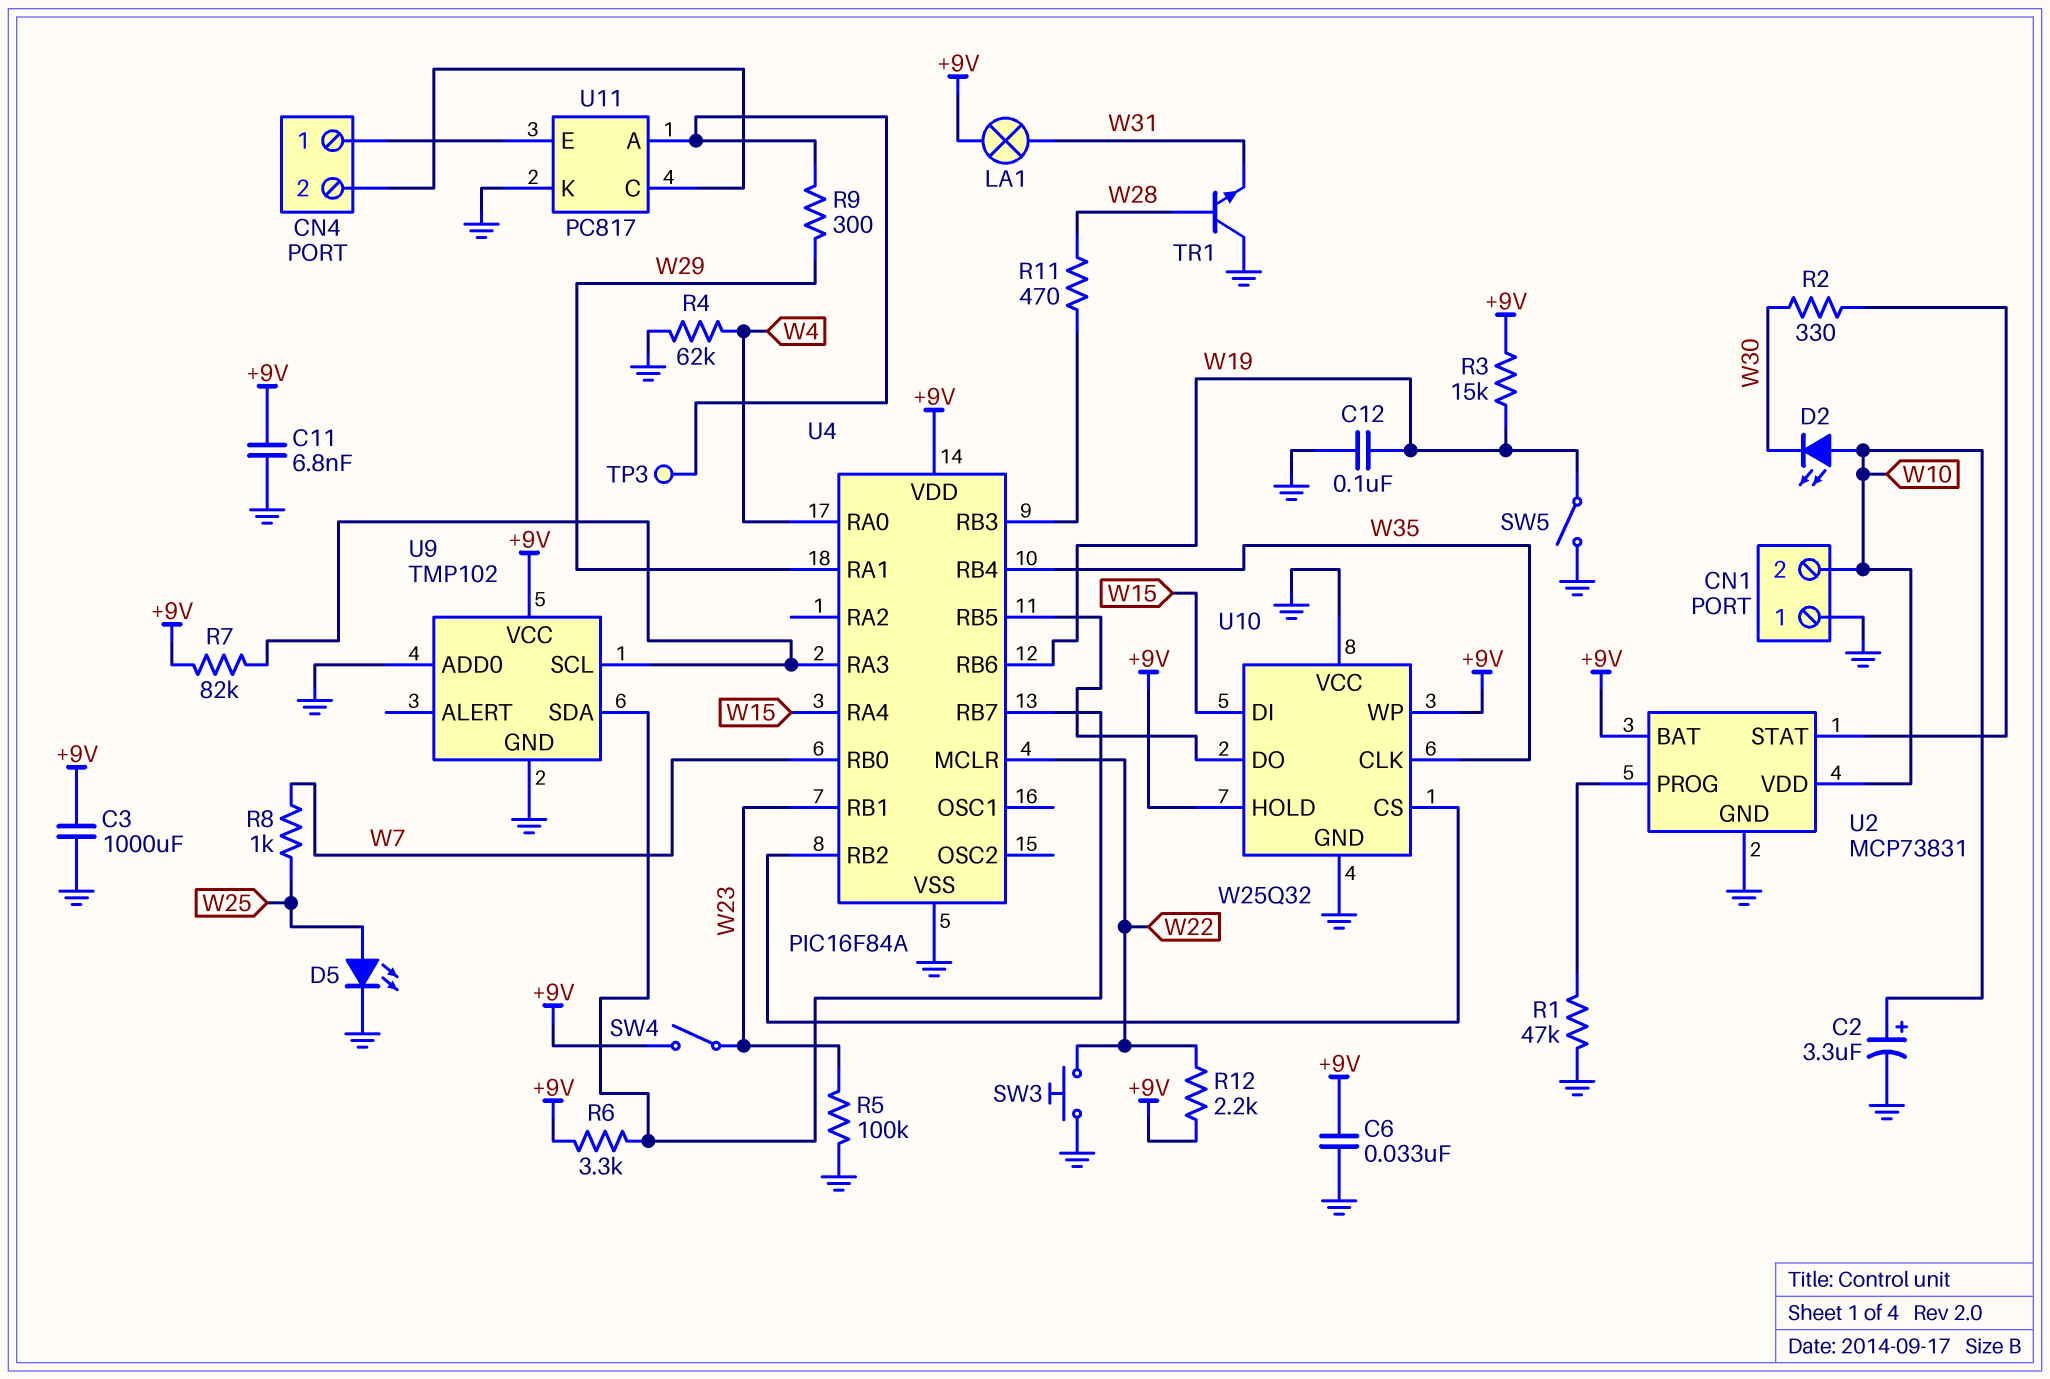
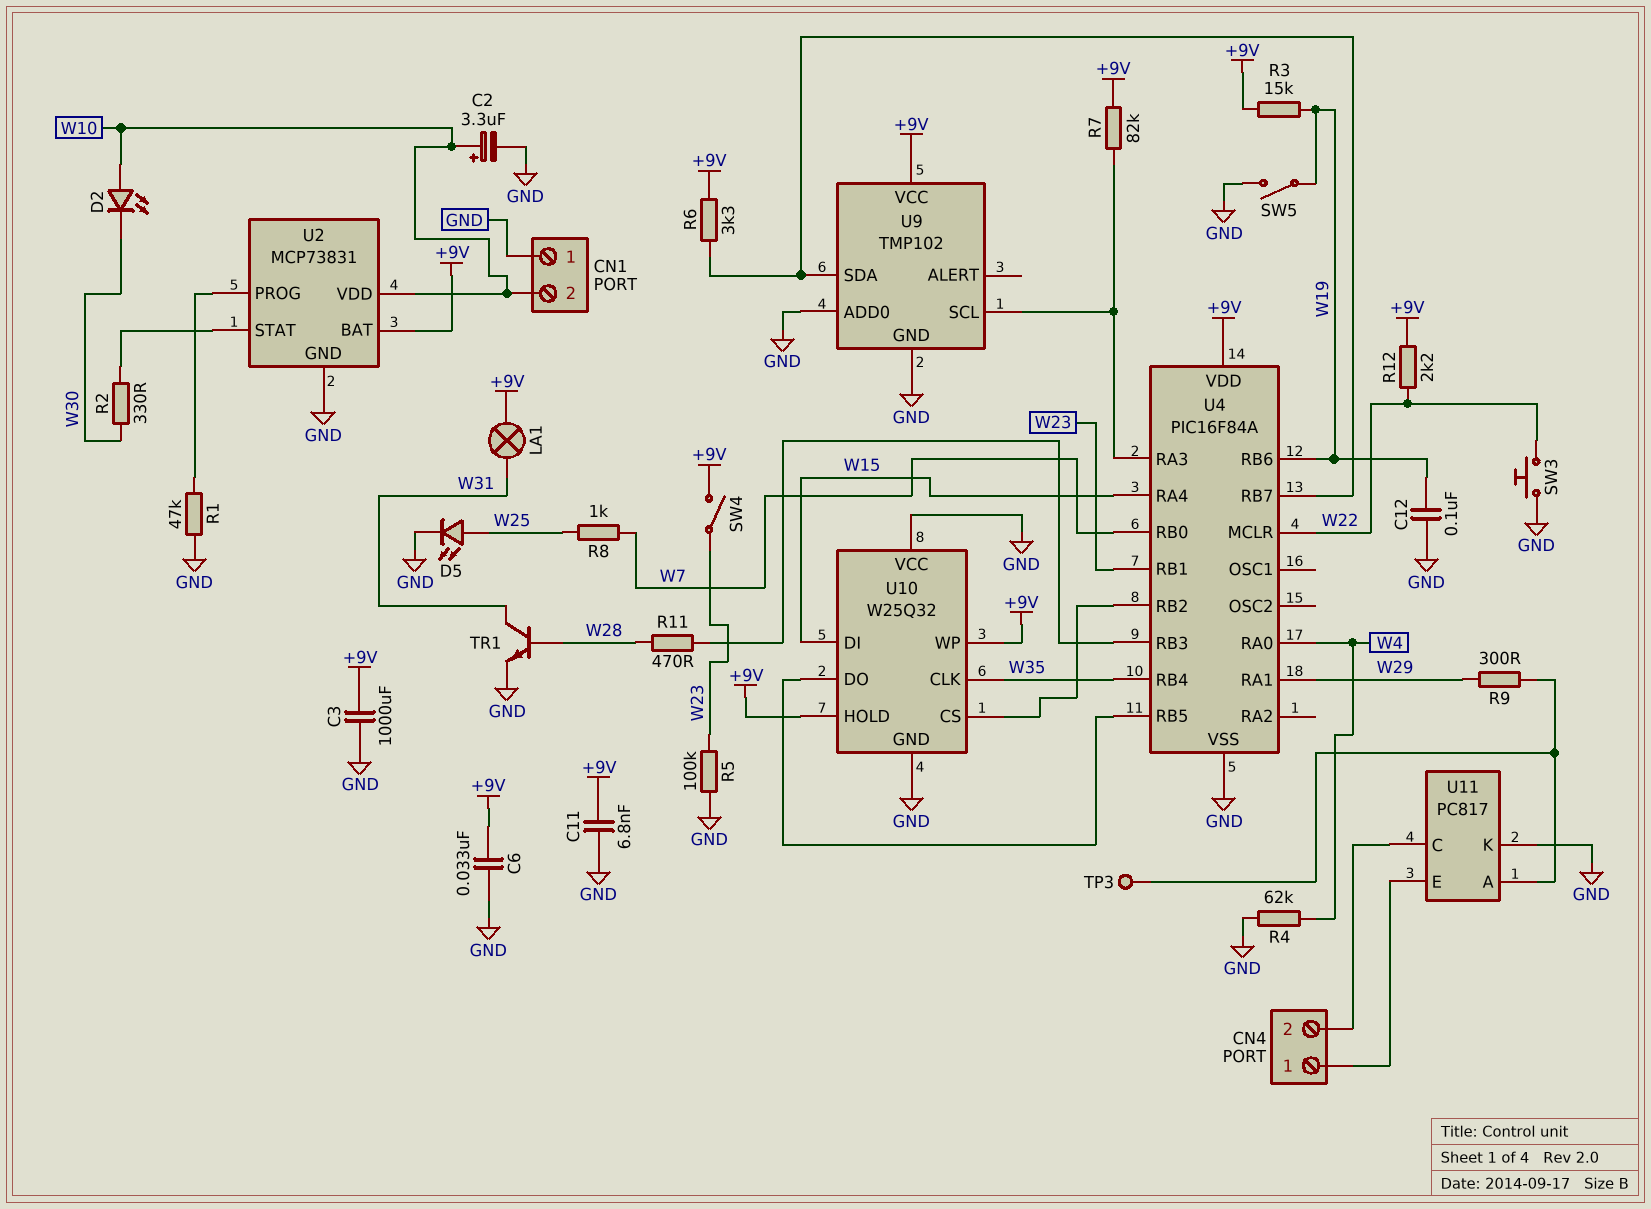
TR1: NPN (B W28, C GND, E W31) -> NPN (B W28, C W31, E GND)

